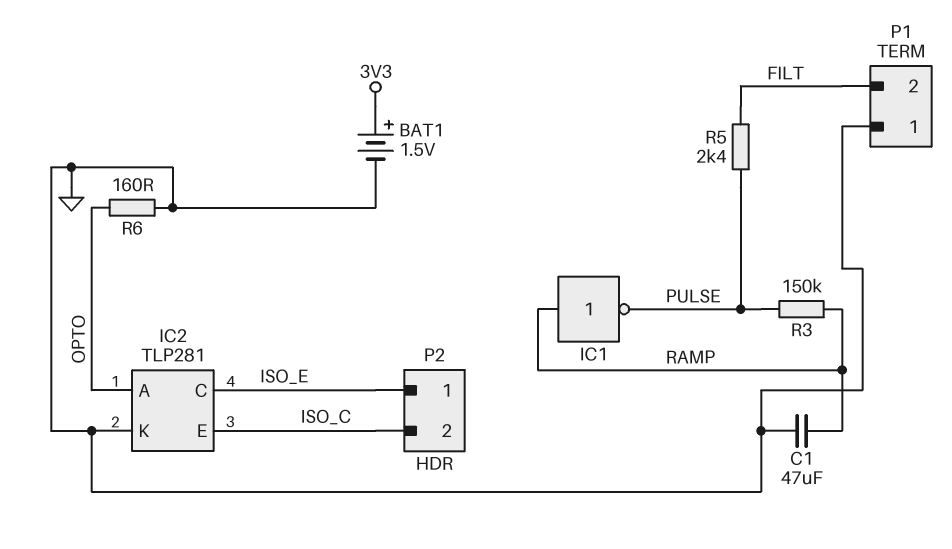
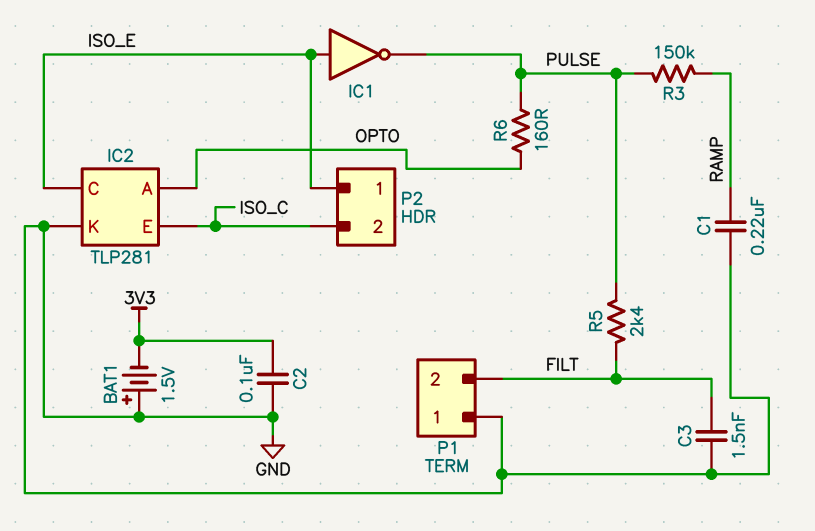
BAT1: 1.5V (plus 3V3, minus GND) -> 1.5V (plus GND, minus 3V3)
C1: 47uF (GND, RAMP) -> 220nF (GND, RAMP)
C2: none -> 100nF (3V3, GND)
C3: none -> 1.5nF (FILT, GND)
IC1: NOT (in RAMP, out PULSE) -> NOT (in ISO_E, out PULSE)
R6: 160 (GND, OPTO) -> 160 (OPTO, PULSE)

